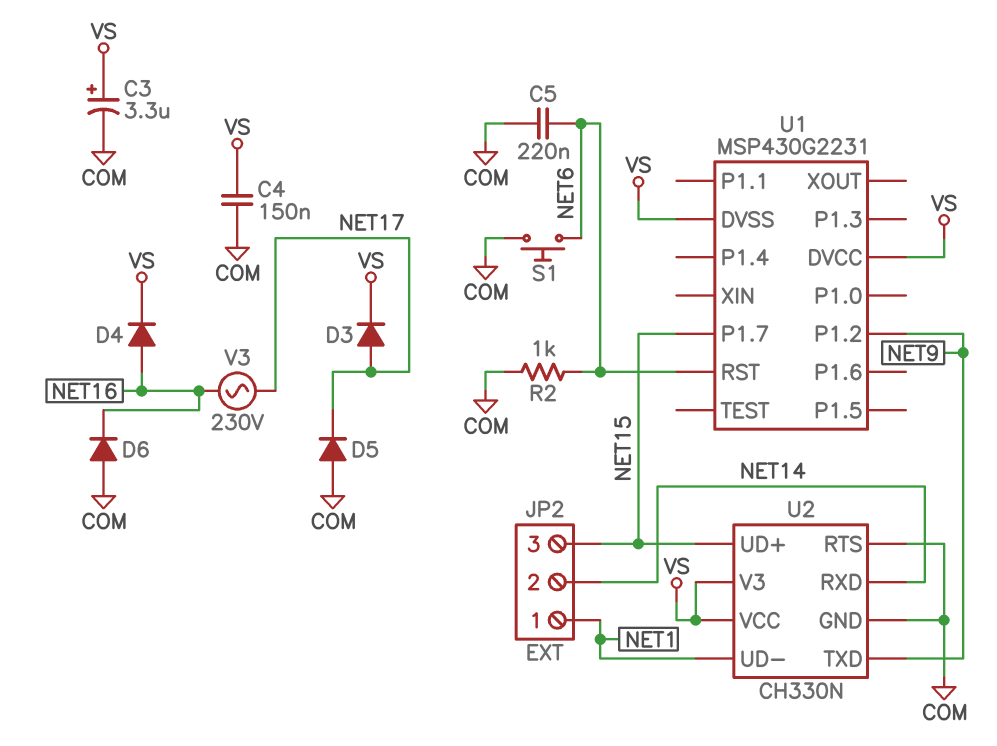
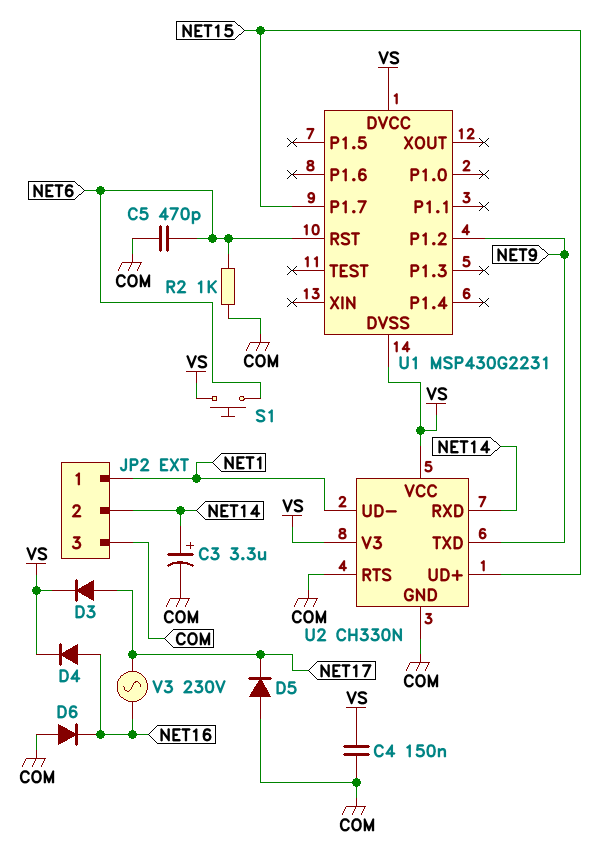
C3: 3.3uF (plus VS, minus COM) -> 3.3uF (plus NET14, minus COM)
C5: 220nF (COM, NET6) -> 470pF (COM, NET6)
JP2 pin 3: NET15 -> COM
S1: button (COM, NET6) -> button (NET6, VS)

